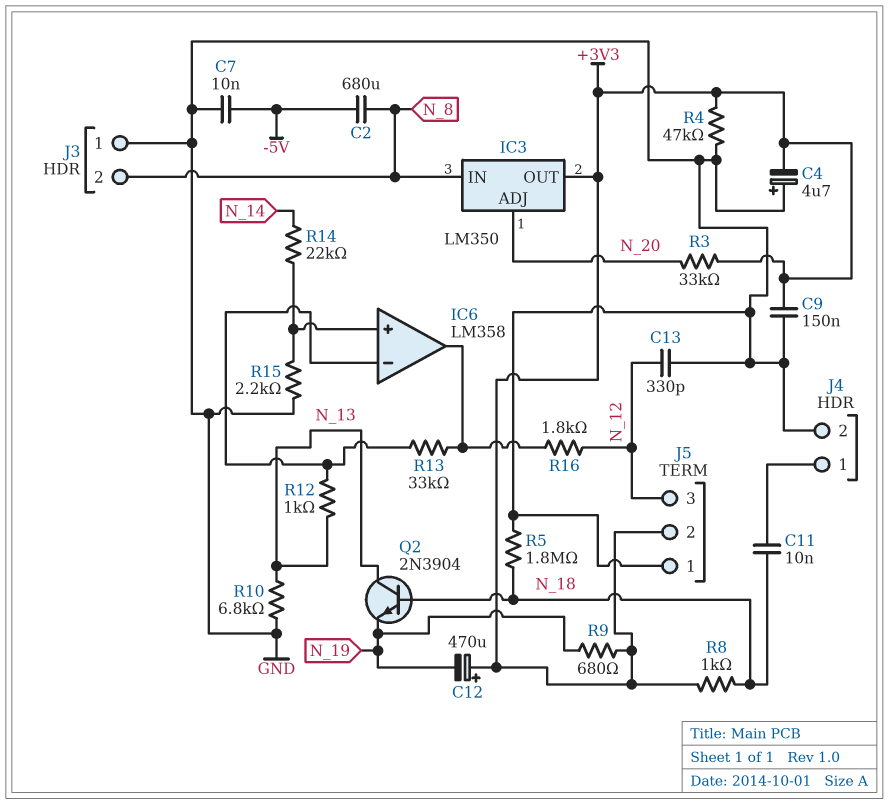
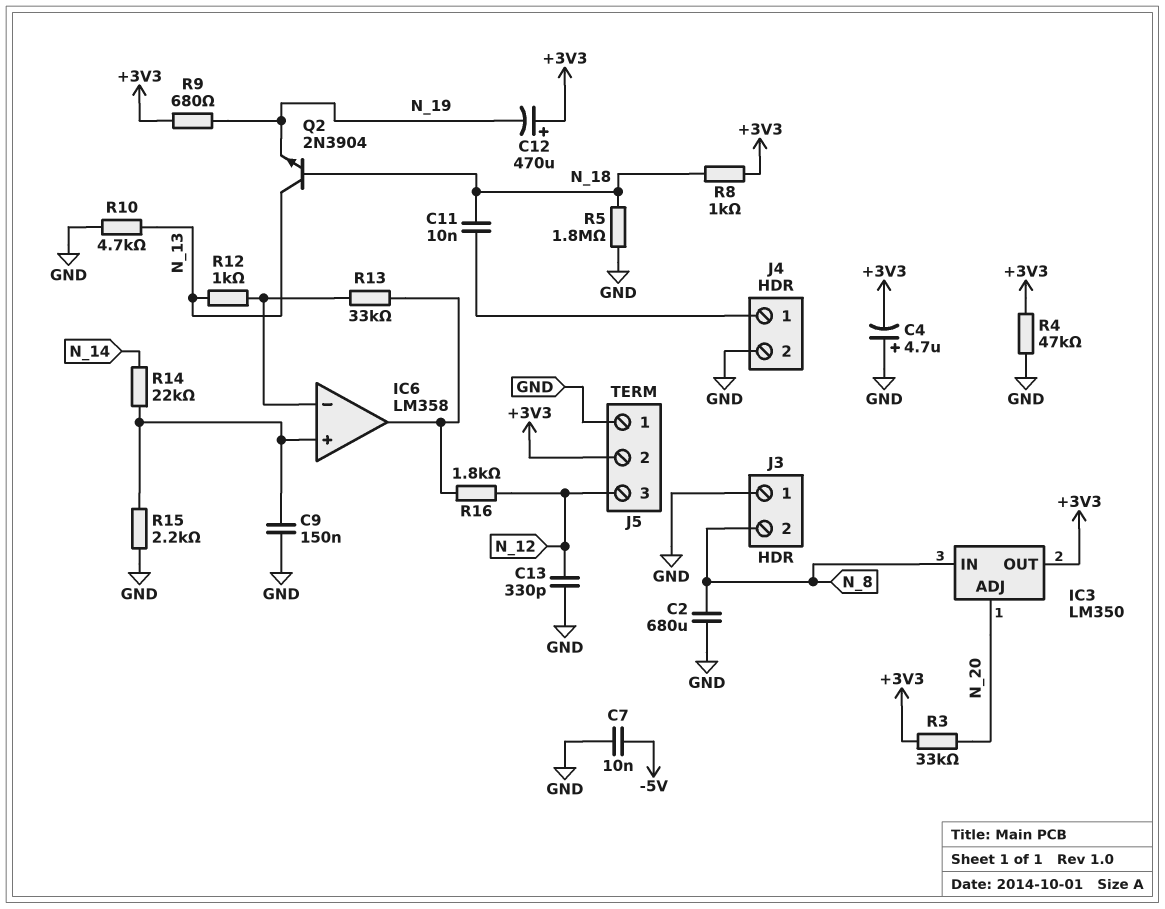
C2: 680uF (-5V, N_8) -> 680uF (GND, N_8)
C9: 150nF (+3V3, GND) -> 150nF (GND, IC6/in+)
R10: 6.8k (GND, N_13) -> 4.7k (GND, N_13)

